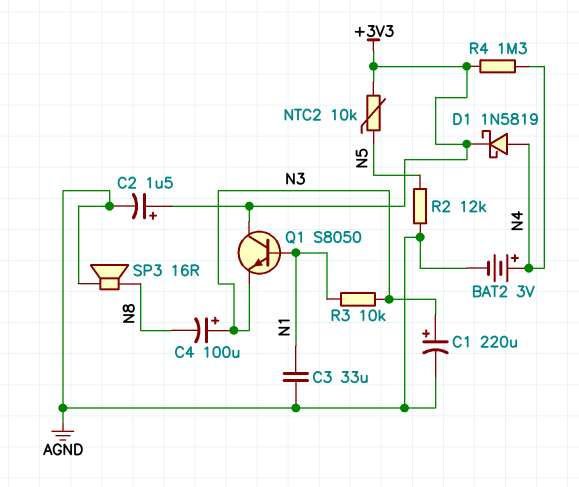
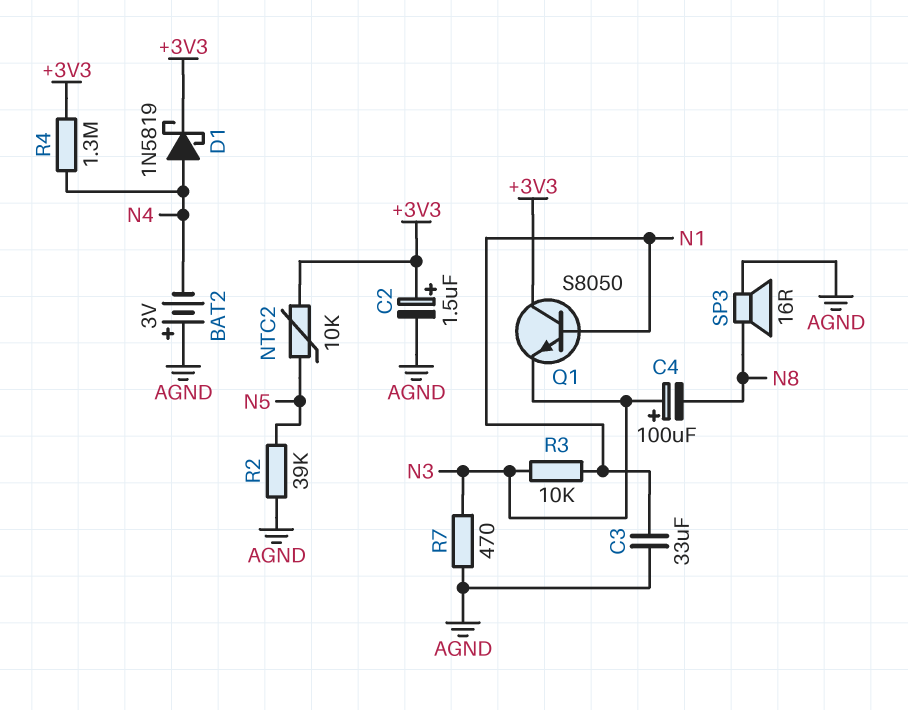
BAT2: 3V (plus N4, minus AGND) -> 3V (plus AGND, minus N4)
C1: 220uF (plus N3, minus AGND) -> none
R2: 12k (AGND, N5) -> 39k (AGND, N5)
R7: none -> 470 (AGND, N3)

